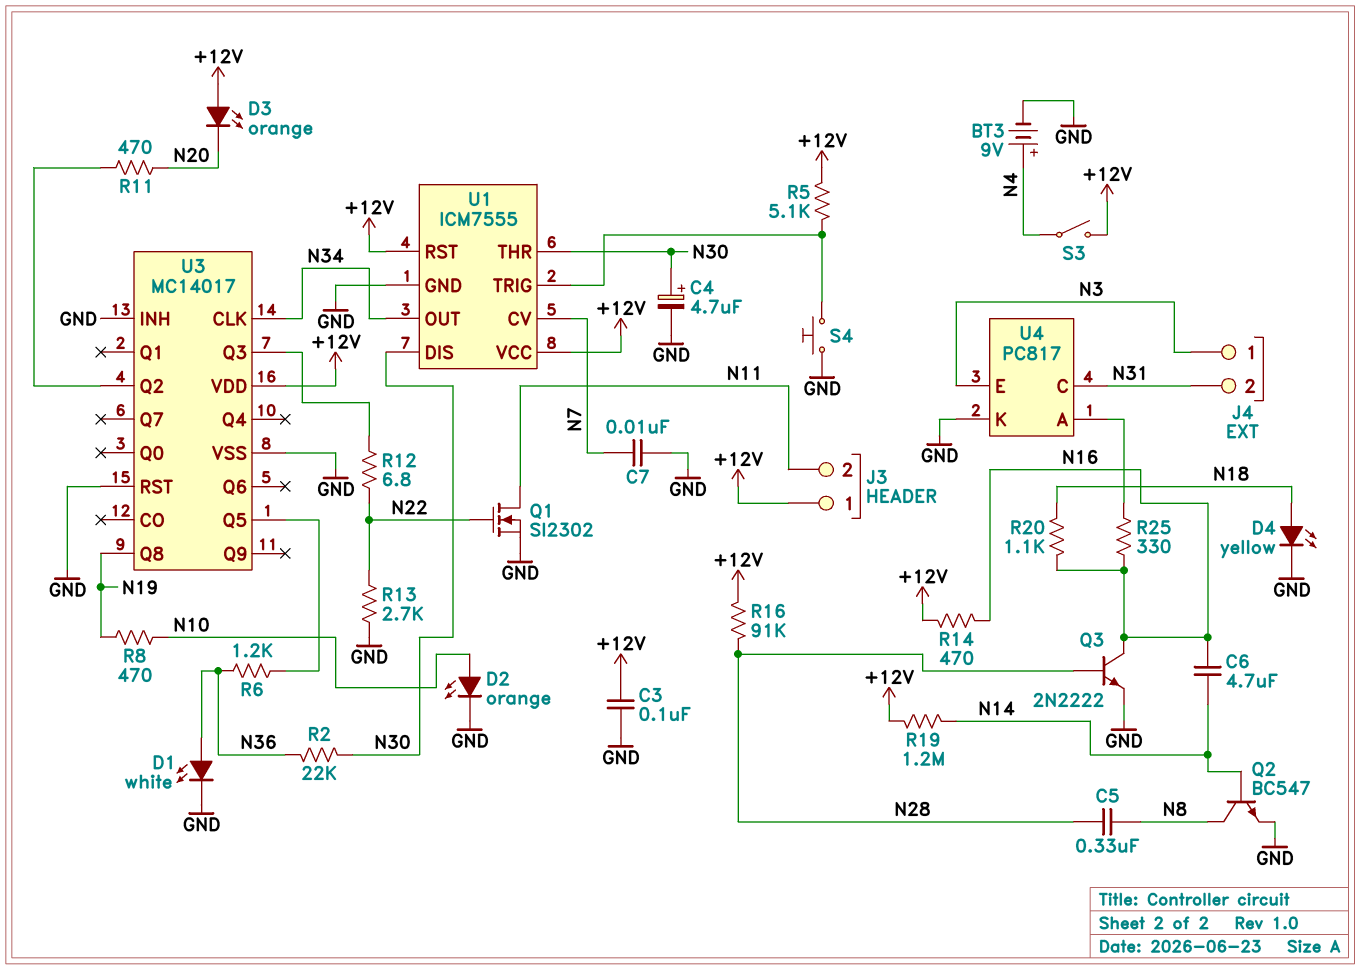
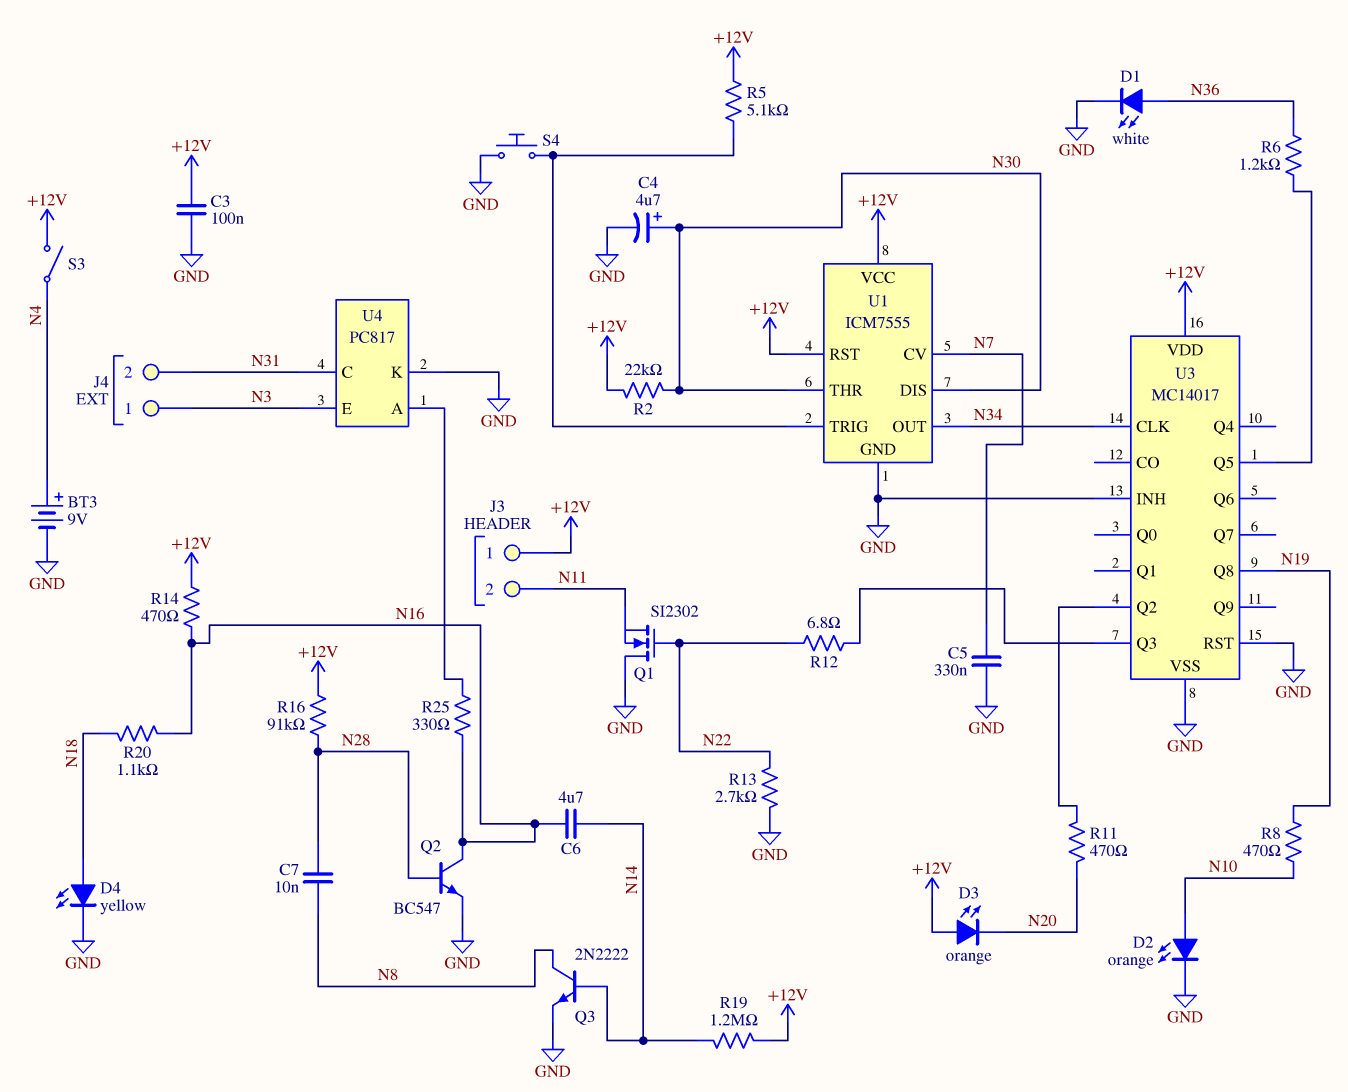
C5: 330nF (N8, N28) -> 330nF (GND, N7)
C7: 10nF (GND, N7) -> 10nF (N8, N28)
Q1: NMOS SI2302 (G N22, D N11, S GND) -> NMOS SI2302 (G N22, D GND, S N11)
Q2: NPN BC547 (B N14, C N8, E GND) -> NPN BC547 (B N28, C N16, E GND)
Q3: NPN 2N2222 (B N28, C N16, E GND) -> NPN 2N2222 (B N14, C N8, E GND)
R2: 22k (N30, N36) -> 22k (+12V, N30)

